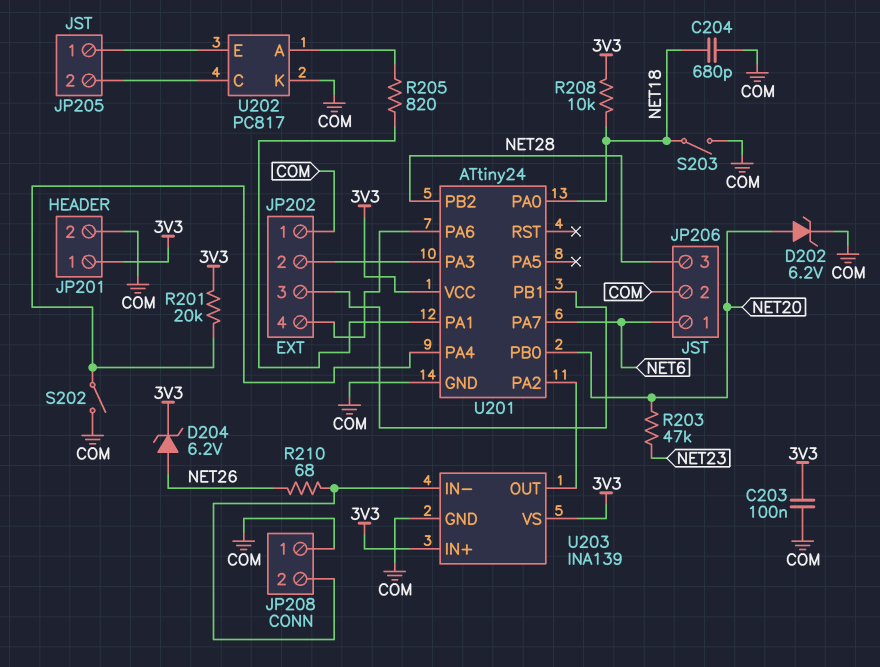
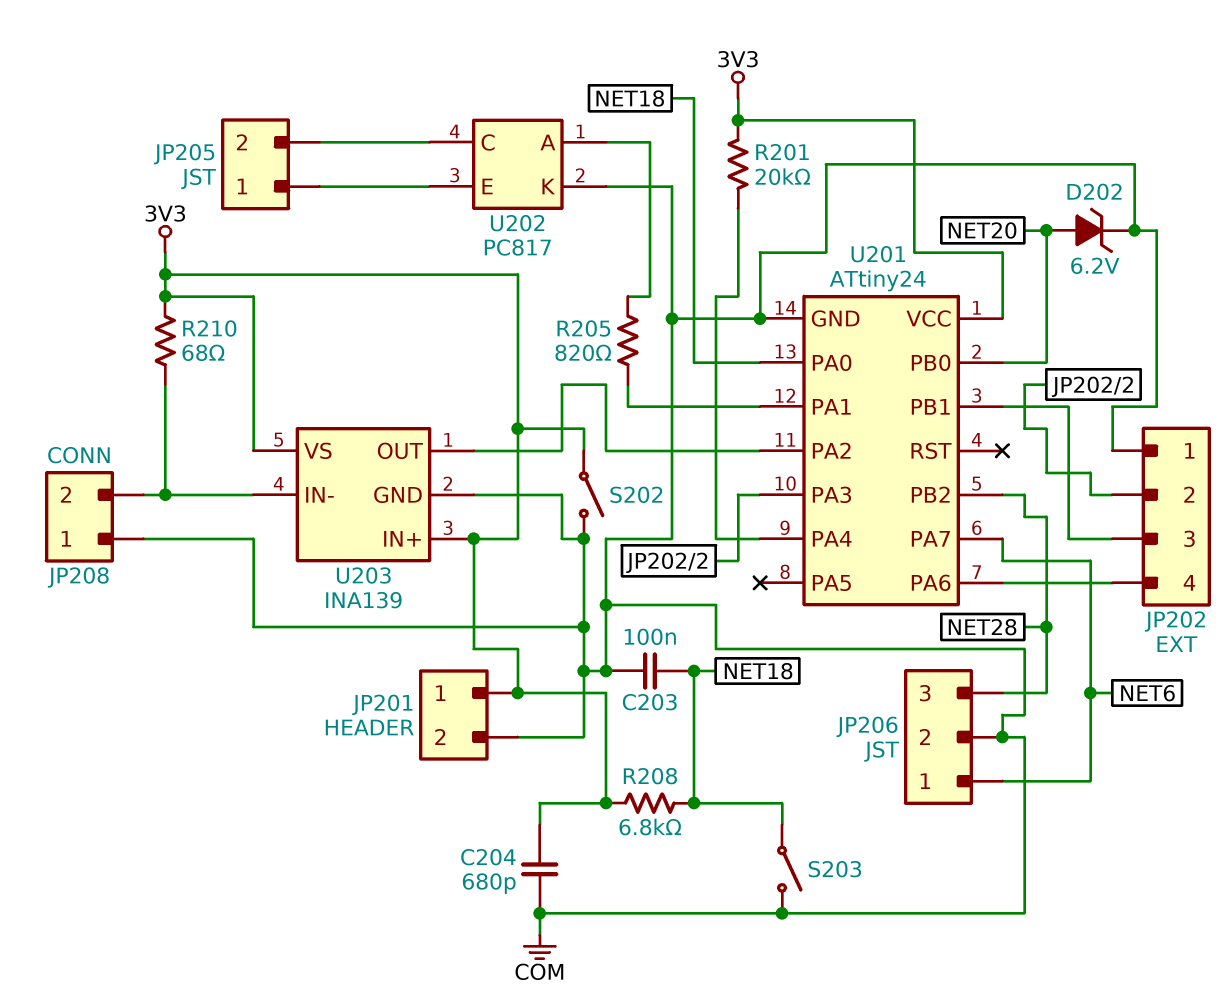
C203: 100nF (3V3, COM) -> 100nF (COM, NET18)
C204: 680pF (COM, NET18) -> 680pF (3V3, COM)
D204: zener 6.2V (A NET26, K 3V3) -> none
R203: 47k (NET20, NET23) -> none
R208: 10k (3V3, NET18) -> 6.8k (3V3, NET18)
R210: 68 (JP208/2, NET26) -> 68 (3V3, JP208/2)
S202: switch (COM, U201/PA4) -> switch (3V3, COM)

